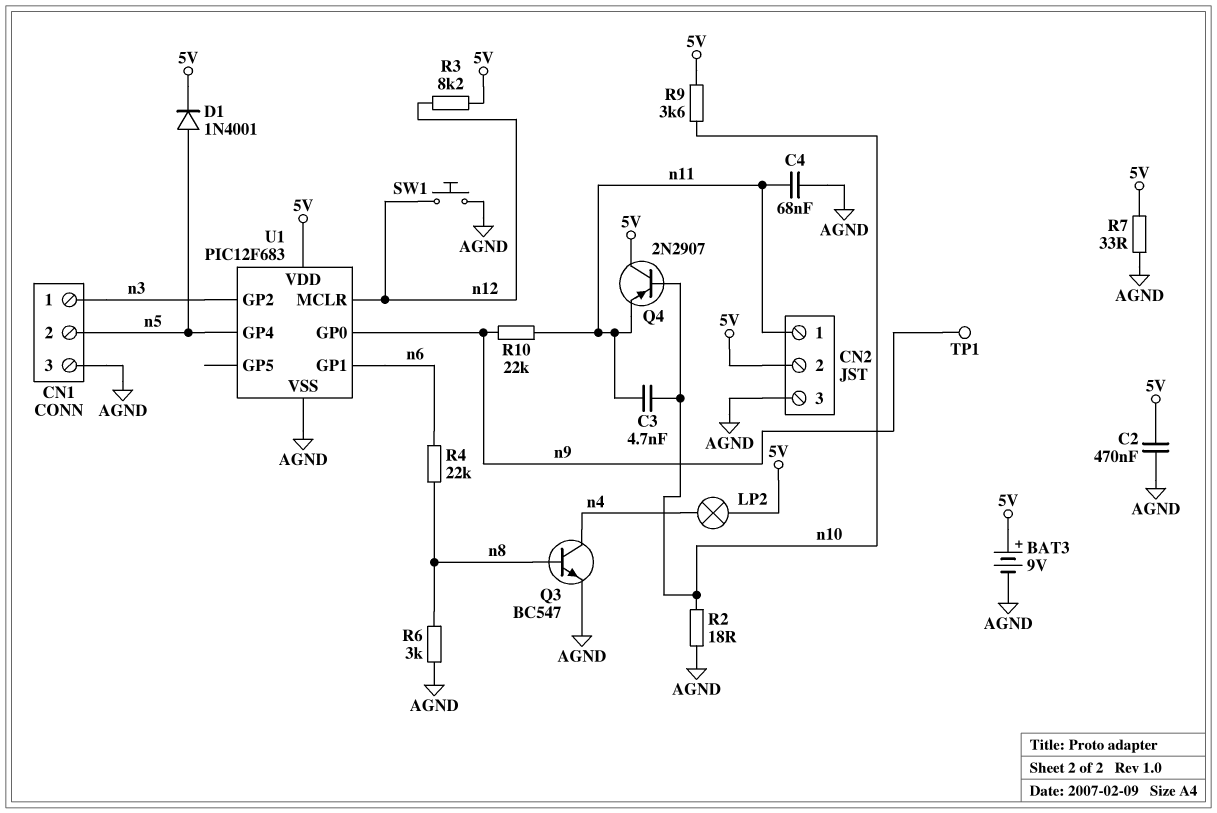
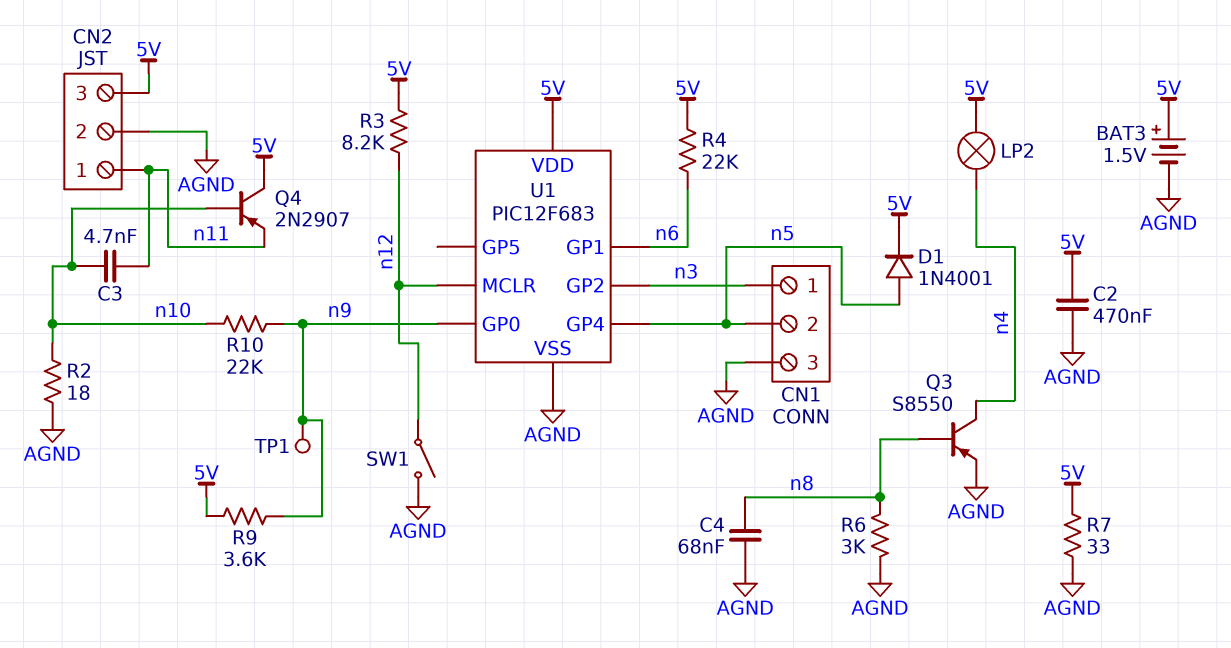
BAT3: 9V (plus 5V, minus AGND) -> 1.5V (plus 5V, minus AGND)
C4: 68nF (AGND, n11) -> 68nF (AGND, n8)
CN2 pin 2: 5V -> AGND
CN2 pin 3: AGND -> 5V
Q3: NPN BC547 (B n8, C n4, E AGND) -> PNP S8550 (B n8, C n4, E AGND)
R4: 22k (n6, n8) -> 22k (5V, n6)
R9: 3.6k (5V, n10) -> 3.6k (5V, n9)
R10: 22k (n9, n11) -> 22k (n9, n10)
SW1: button (AGND, n12) -> switch (AGND, n12)

